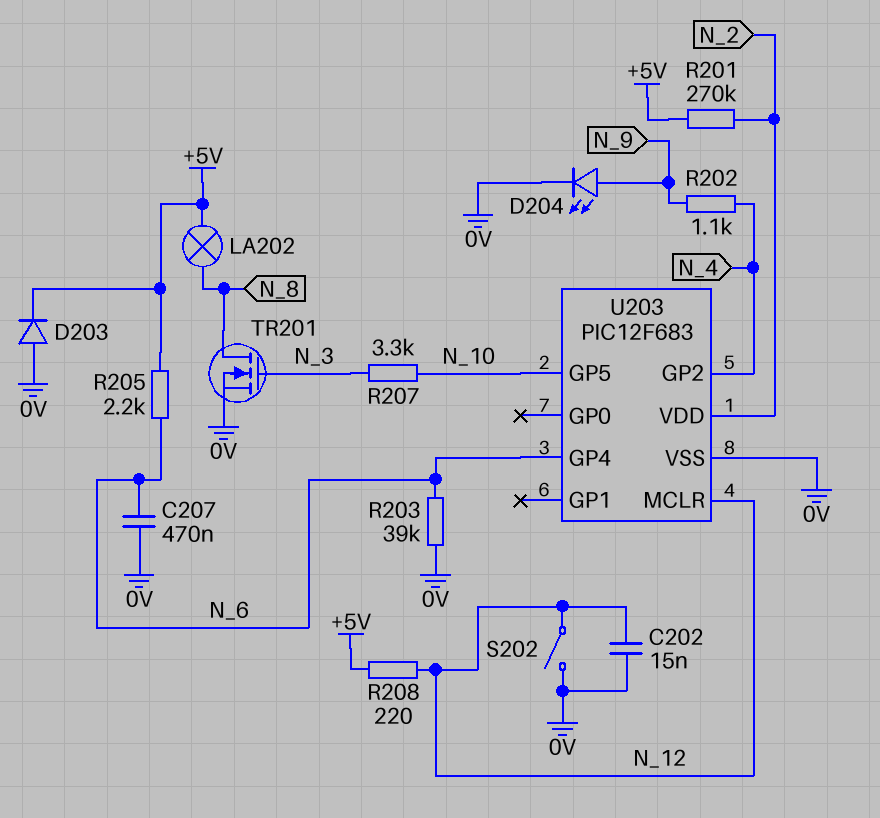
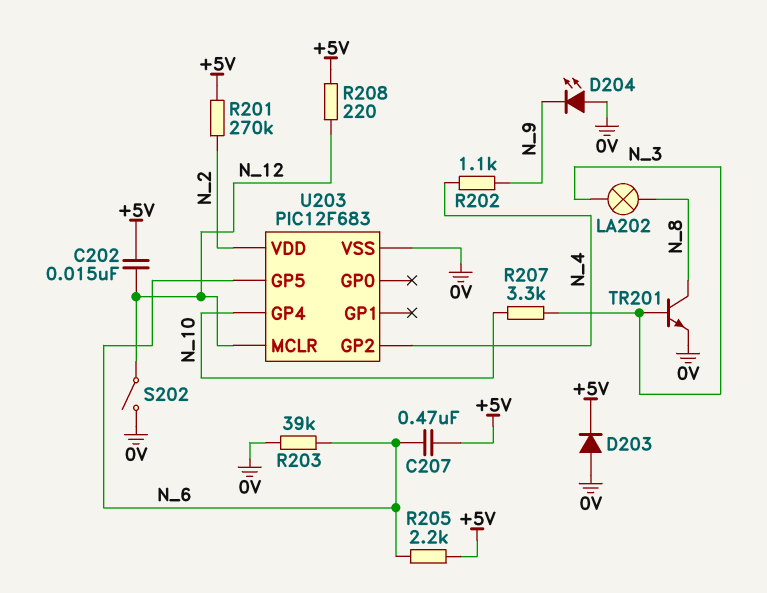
C202: 15nF (0V, N_12) -> 15nF (+5V, N_12)
C207: 470nF (0V, N_6) -> 470nF (+5V, N_6)
D204: LED (A N_9, K 0V) -> LED (A 0V, K N_9)
LA202: lamp (+5V, N_8) -> lamp (N_3, N_8)
TR201: NMOS (G N_3, D N_8, S 0V) -> NPN (B N_3, C N_8, E 0V)
U203 pin GP4: N_6 -> N_10
U203 pin GP5: N_10 -> N_6

